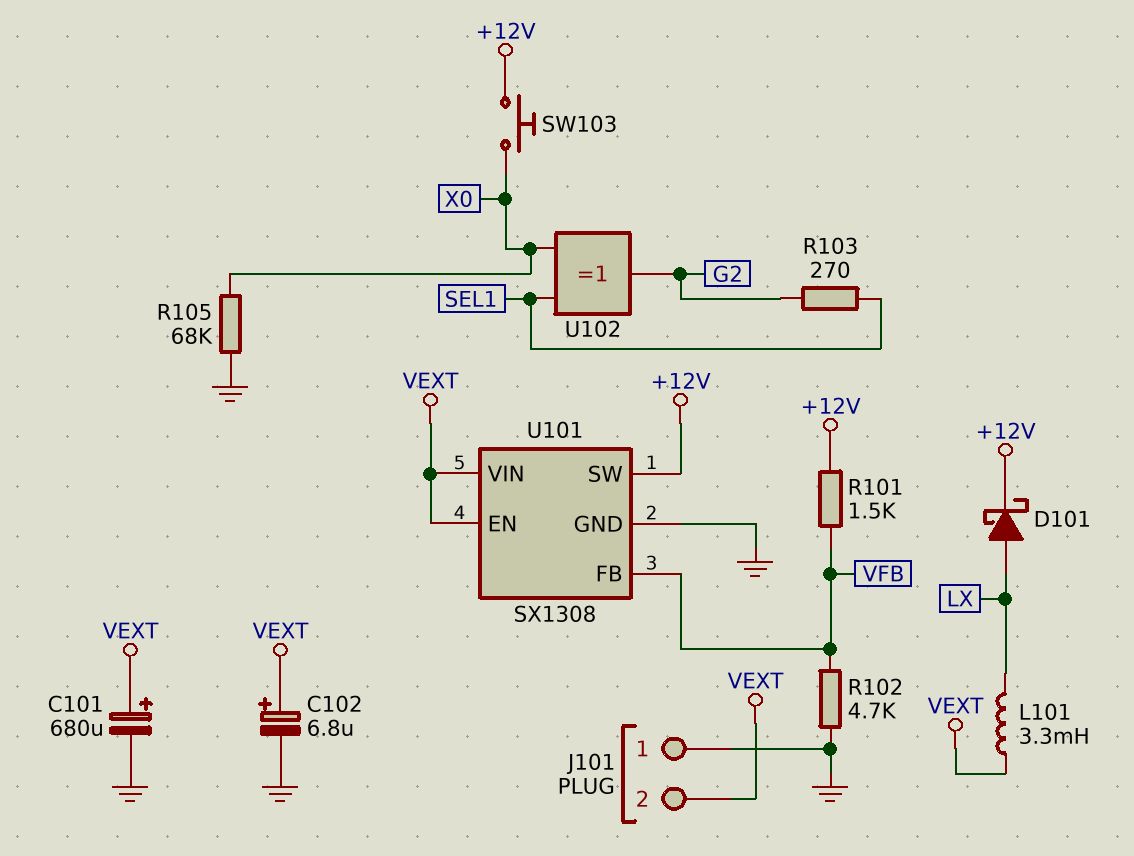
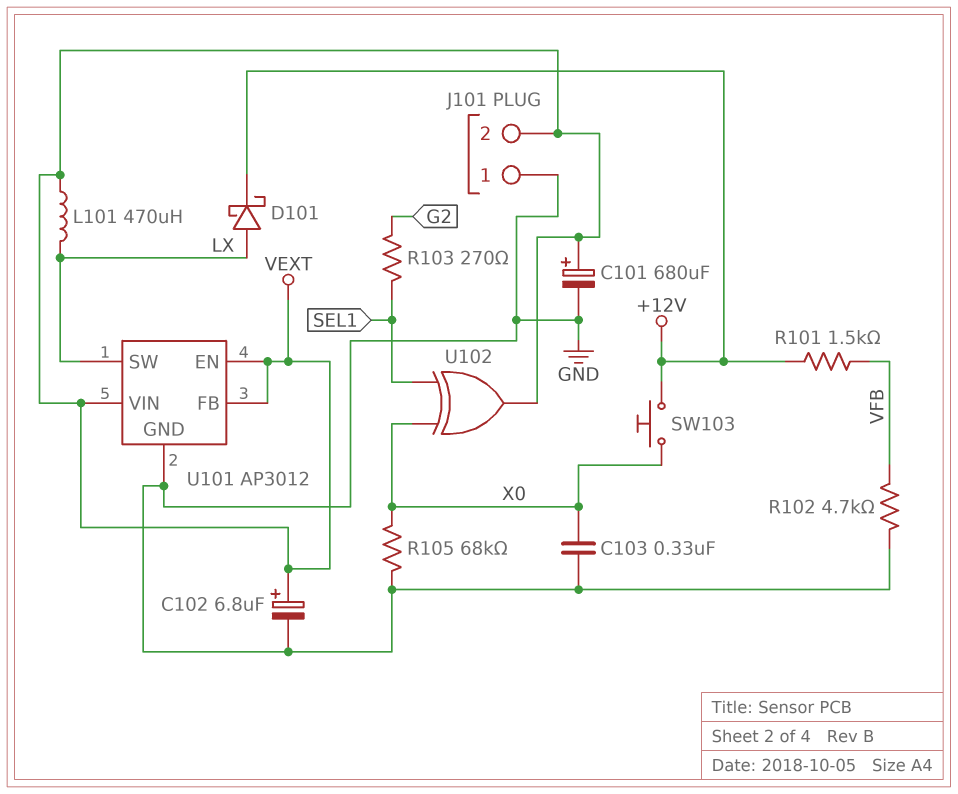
C103: none -> 330nF (GND, X0)
L101: 3.3mH (LX, VEXT) -> 470uH (LX, VEXT)
U101: SX1308 -> AP3012
U101 pin FB: VFB -> VEXT
U101 pin SW: +12V -> LX
U102: XOR (in SEL1, in X0, out G2) -> XOR (in SEL1, in X0, out VEXT)

